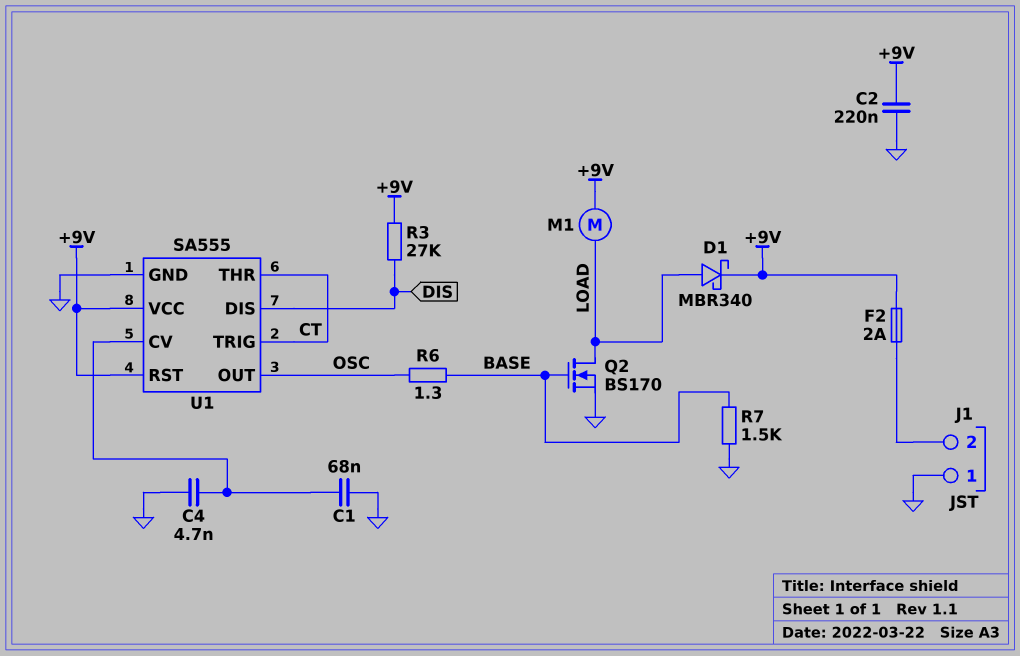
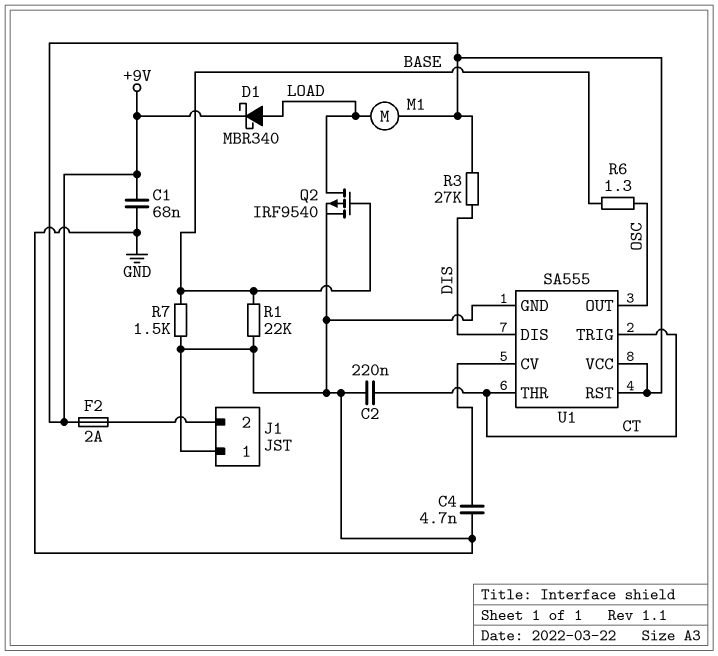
C1: 68nF (GND, U1/CV) -> 68nF (+9V, GND)
C2: 220nF (+9V, GND) -> 220nF (CT, GND)
Q2: NMOS BS170 (G BASE, D LOAD, S GND) -> PMOS IRF9540 (G BASE, D LOAD, S GND)
R1: none -> 22k (BASE, GND)

